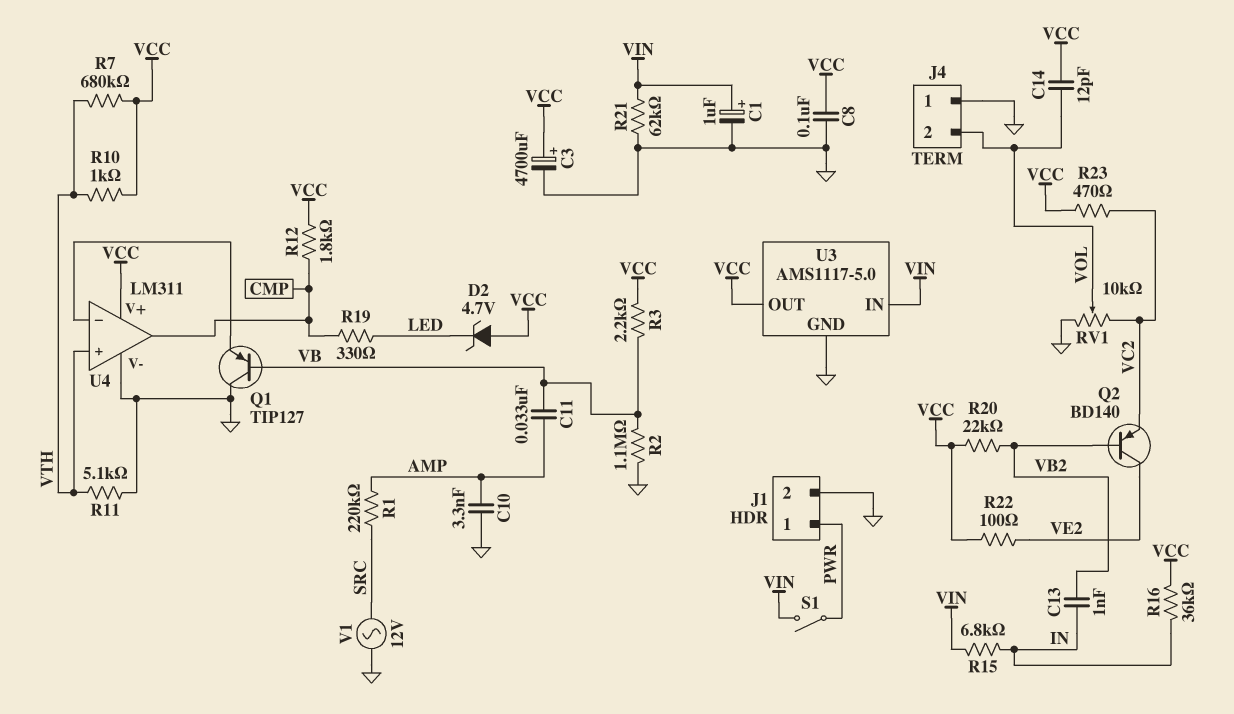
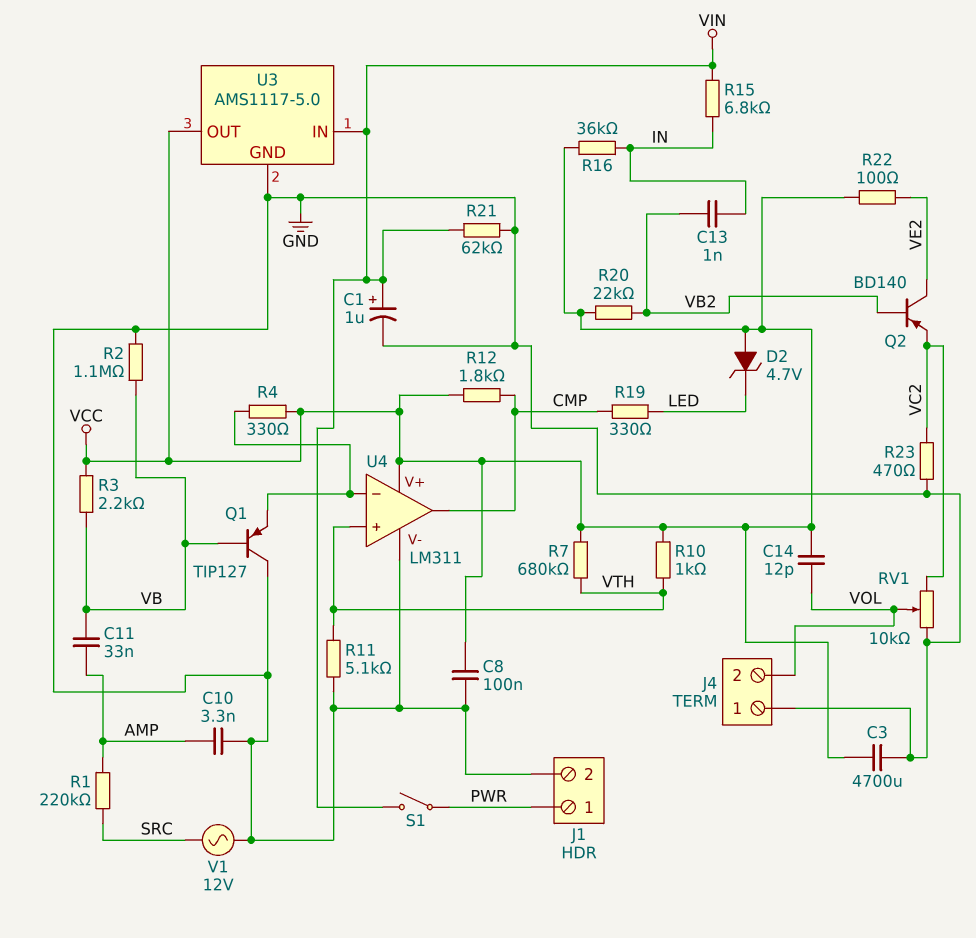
C3: 4700uF (plus VCC, minus GND) -> 4700uF (GND, VCC)
R4: none -> 330 (U4/in-, VCC)
R23: 470 (VC2, VCC) -> 470 (GND, VC2)

